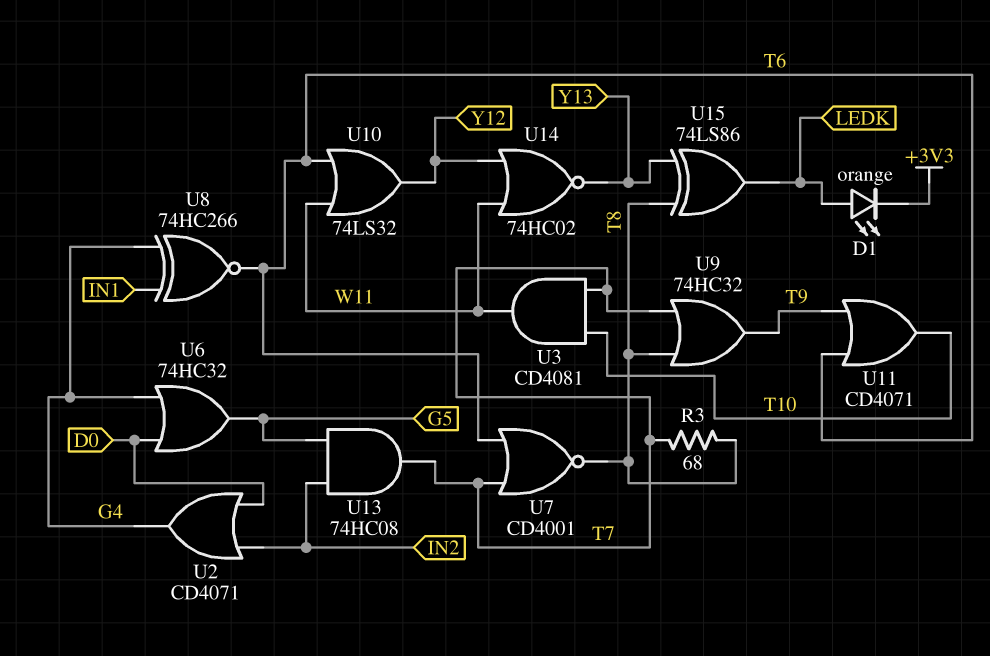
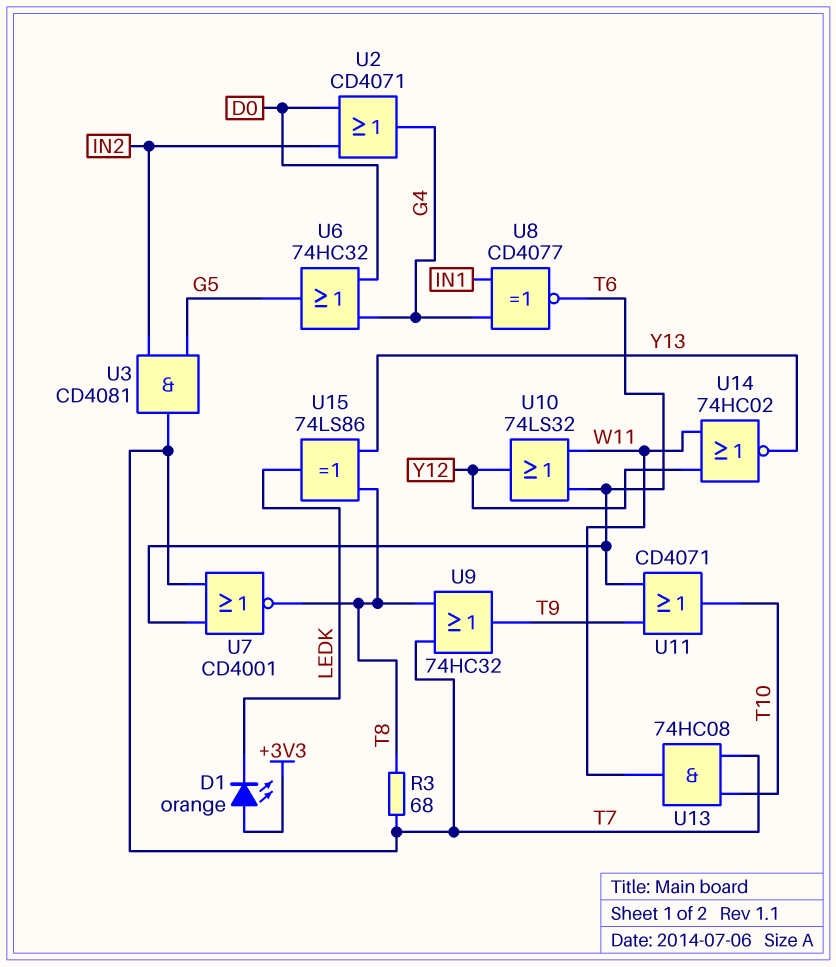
D1: LED orange (A LEDK, K +3V3) -> LED orange (A +3V3, K LEDK)
U3: AND CD4081 (in T7, in T10, out W11) -> AND CD4081 (in G5, in IN2, out T7)
U8: XNOR 74HC266 (in G4, in IN1, out T6) -> XNOR CD4077 (in G4, in IN1, out T6)
U13: AND 74HC08 (in G5, in IN2, out T7) -> AND 74HC08 (in T7, in T10, out W11)

